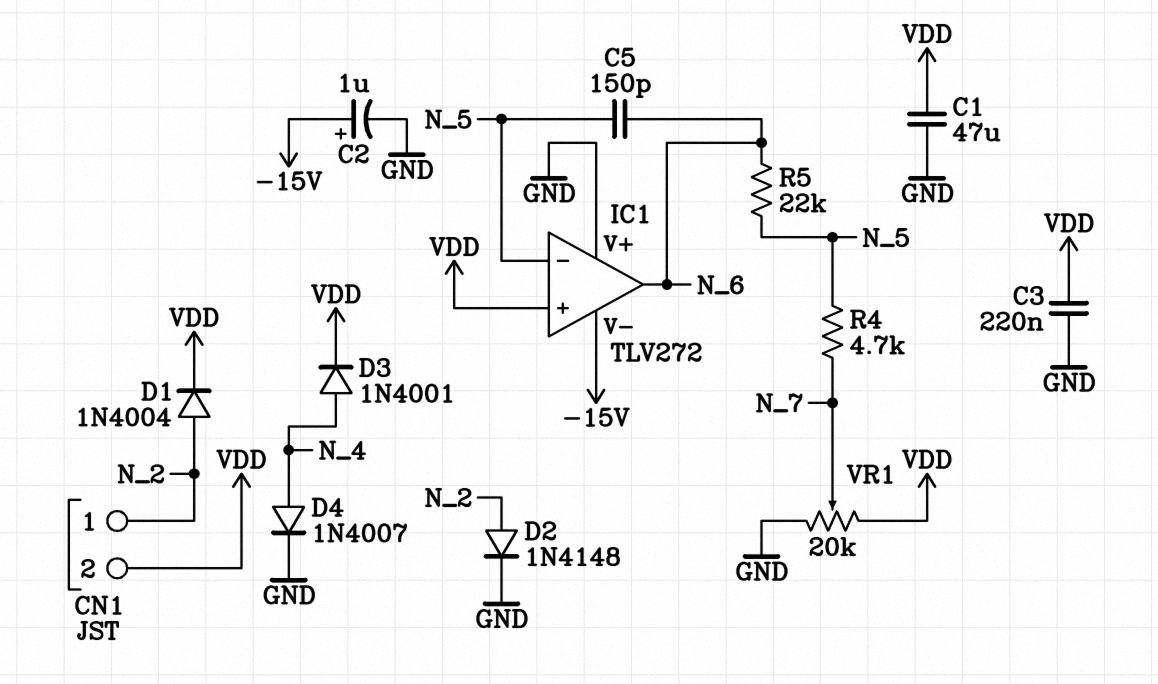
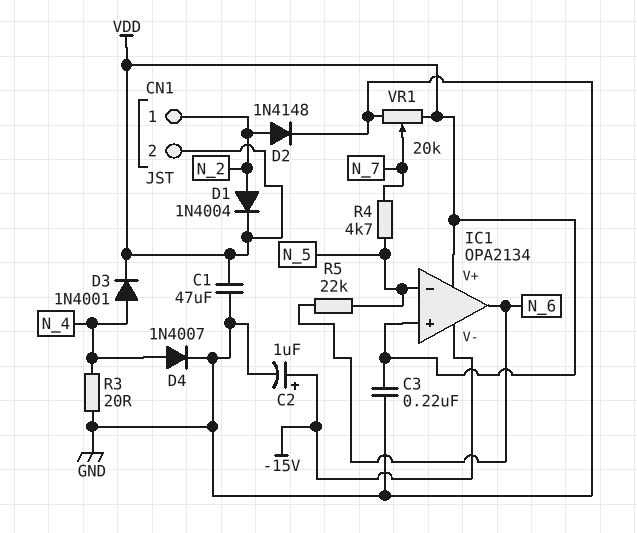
C5: 150pF (N_5, N_6) -> none
IC1: TLV272 -> OPA2134
IC1 pin V+: GND -> VDD
R3: none -> 20 (GND, N_4)

